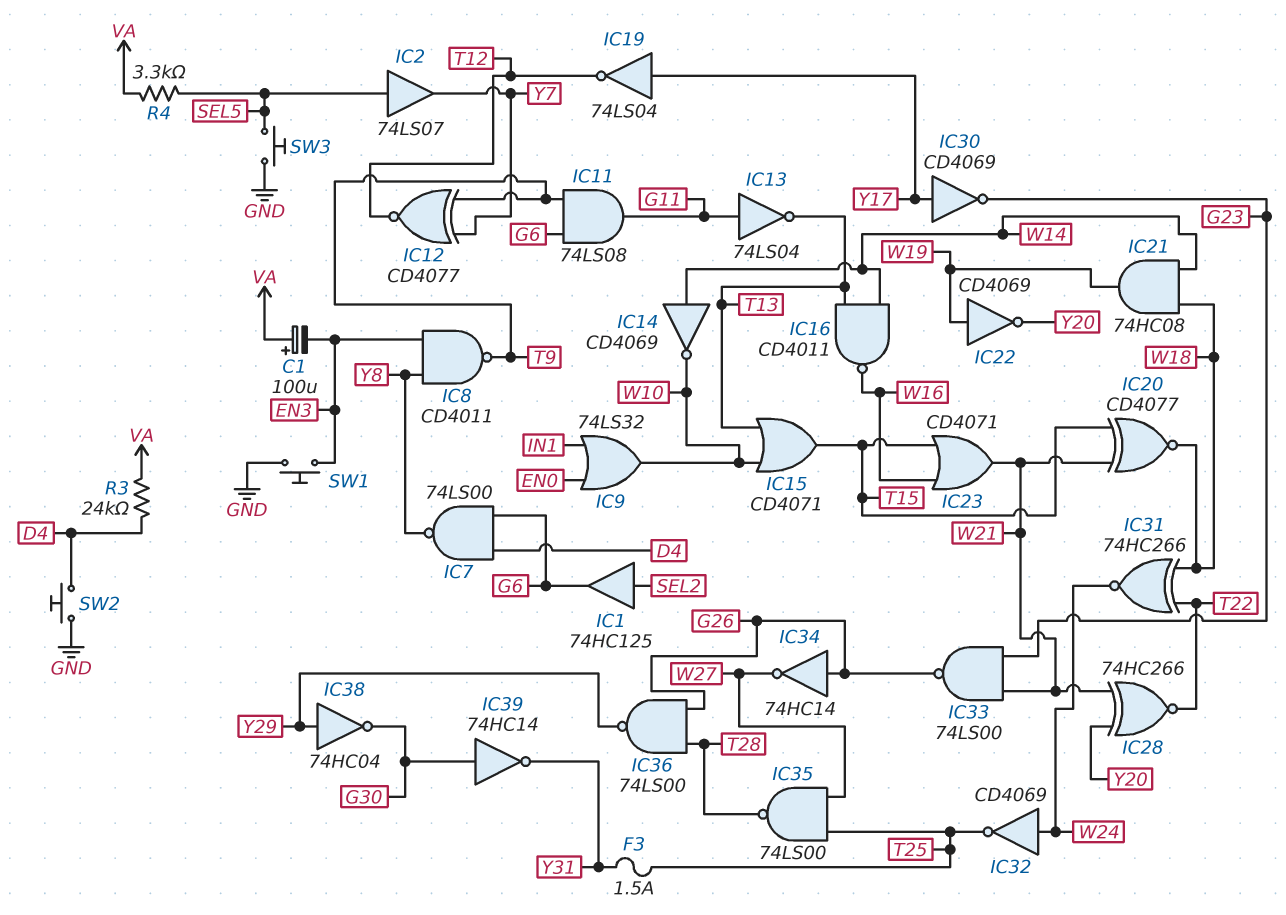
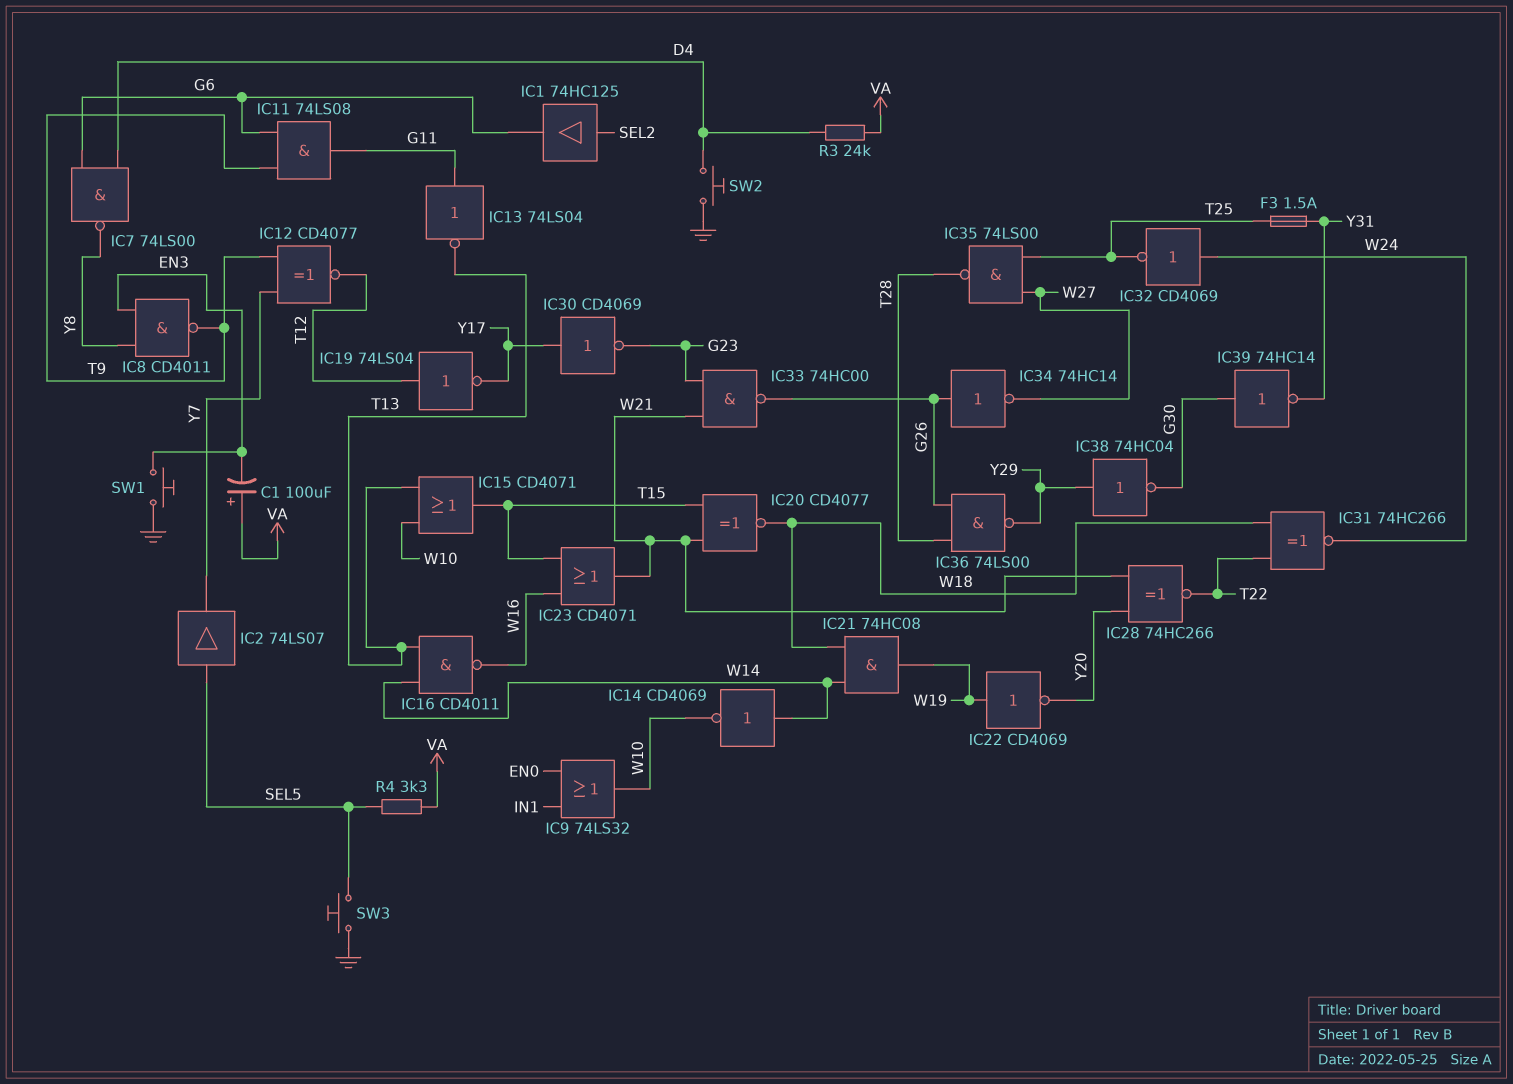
IC19: NOT 74LS04 (in Y17, out T12) -> NOT 74LS04 (in T12, out Y17)
IC33: NAND 74LS00 (in G23, in W21, out G26) -> NAND 74HC00 (in G23, in W21, out G26)

